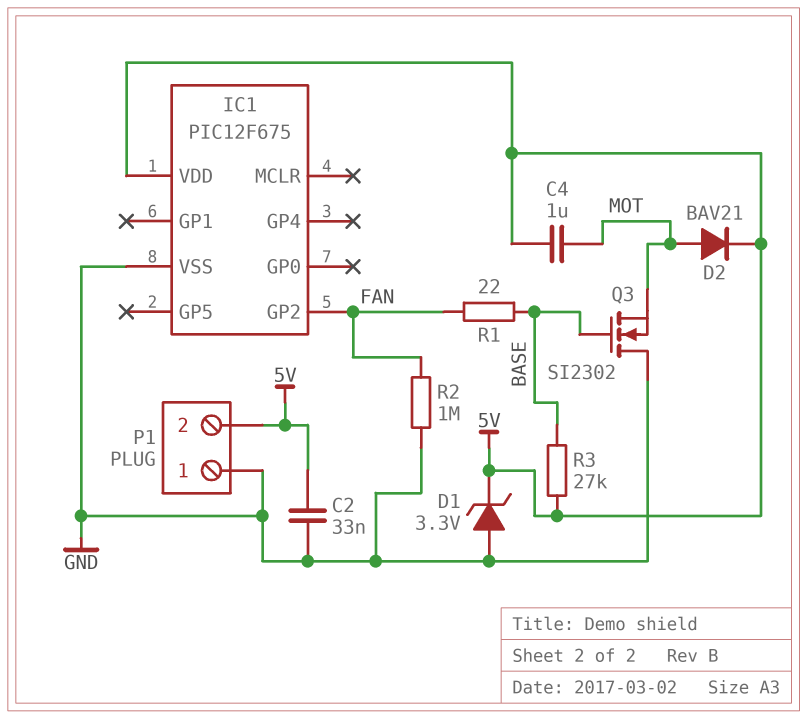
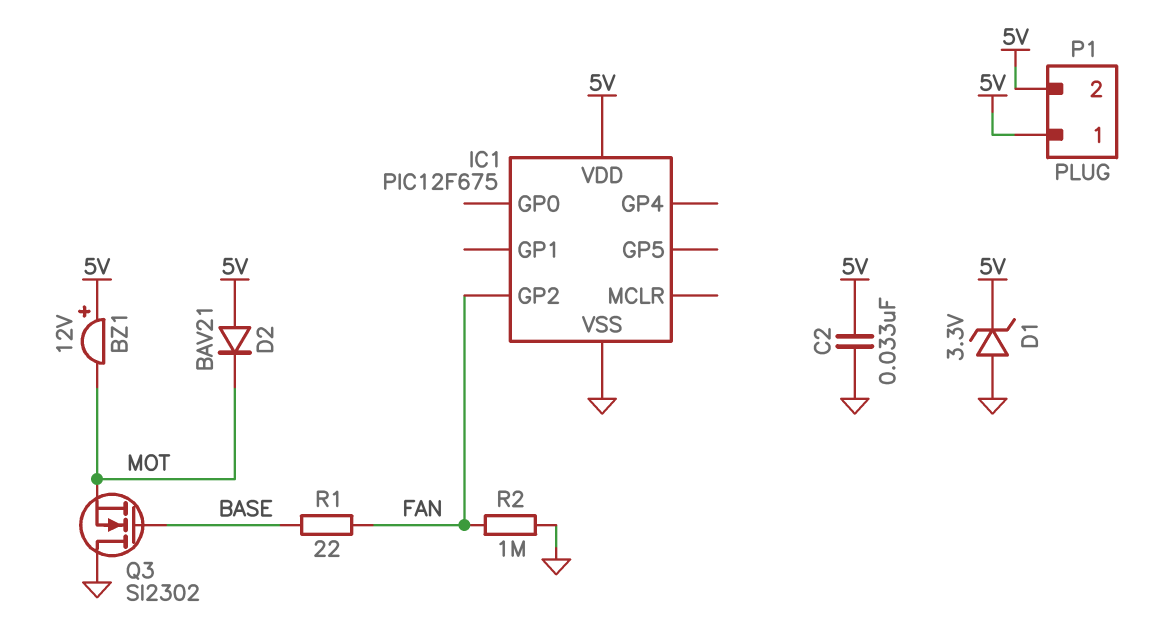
BZ1: none -> buzzer 12V (plus 5V, minus MOT)
C4: 1uF (5V, MOT) -> none
D2: diode BAV21 (A MOT, K 5V) -> diode BAV21 (A 5V, K MOT)
P1 pin 1: GND -> 5V
R3: 27k (5V, BASE) -> none

